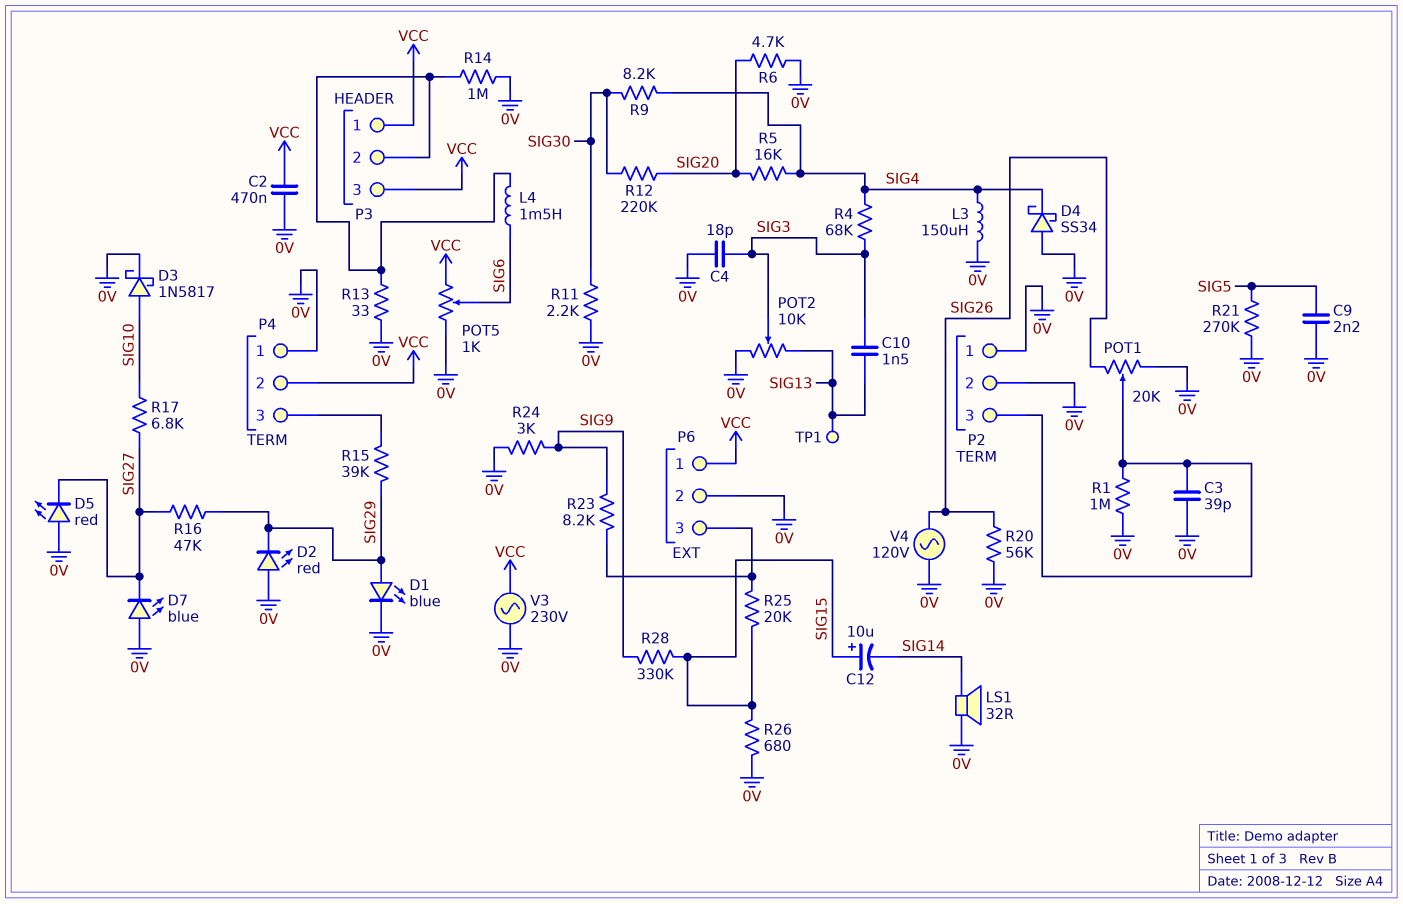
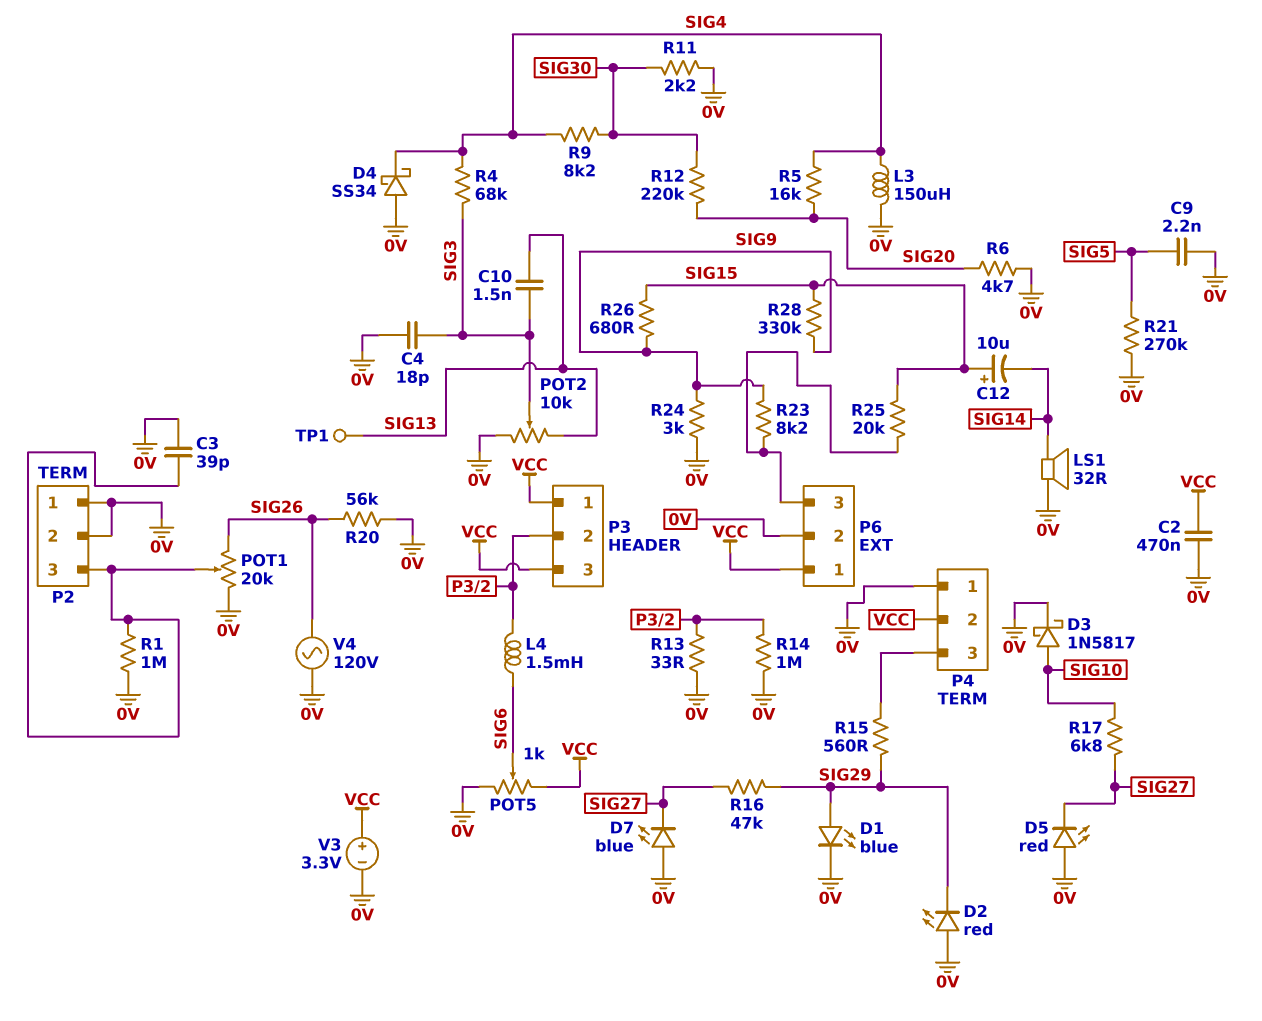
R15: 39k (P4/3, SIG29) -> 560 (P4/3, SIG29)
R26: 680 (0V, SIG15) -> 680 (SIG9, SIG15)
V3: AC 230V (0V, VCC) -> 3.3V (plus VCC, minus 0V)

